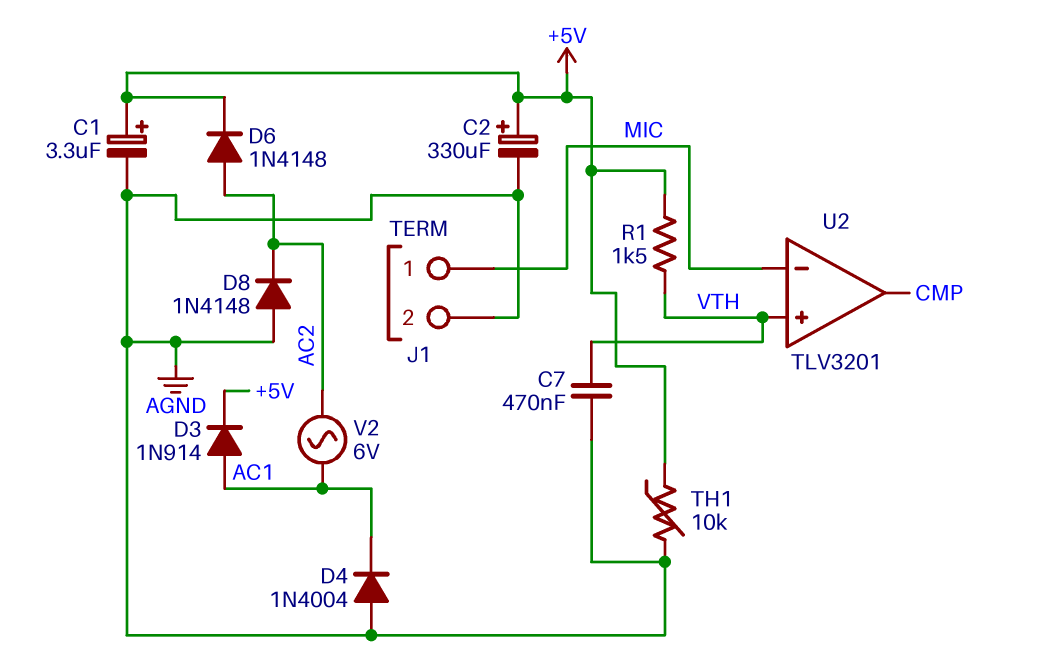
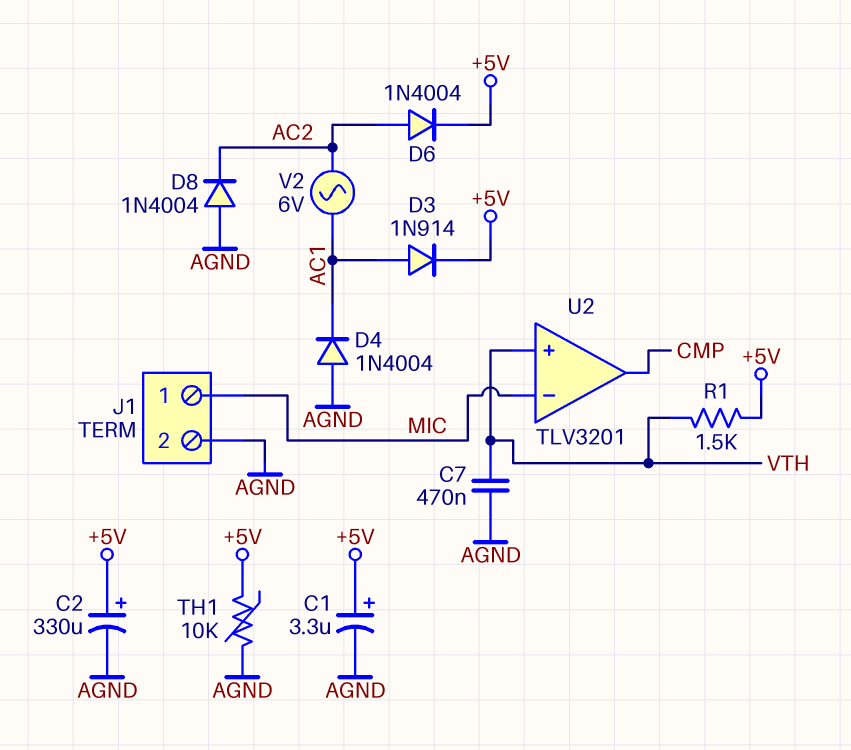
D6: diode 1N4148 (A AC2, K +5V) -> diode 1N4004 (A AC2, K +5V)
D8: diode 1N4148 (A AGND, K AC2) -> diode 1N4004 (A AGND, K AC2)

